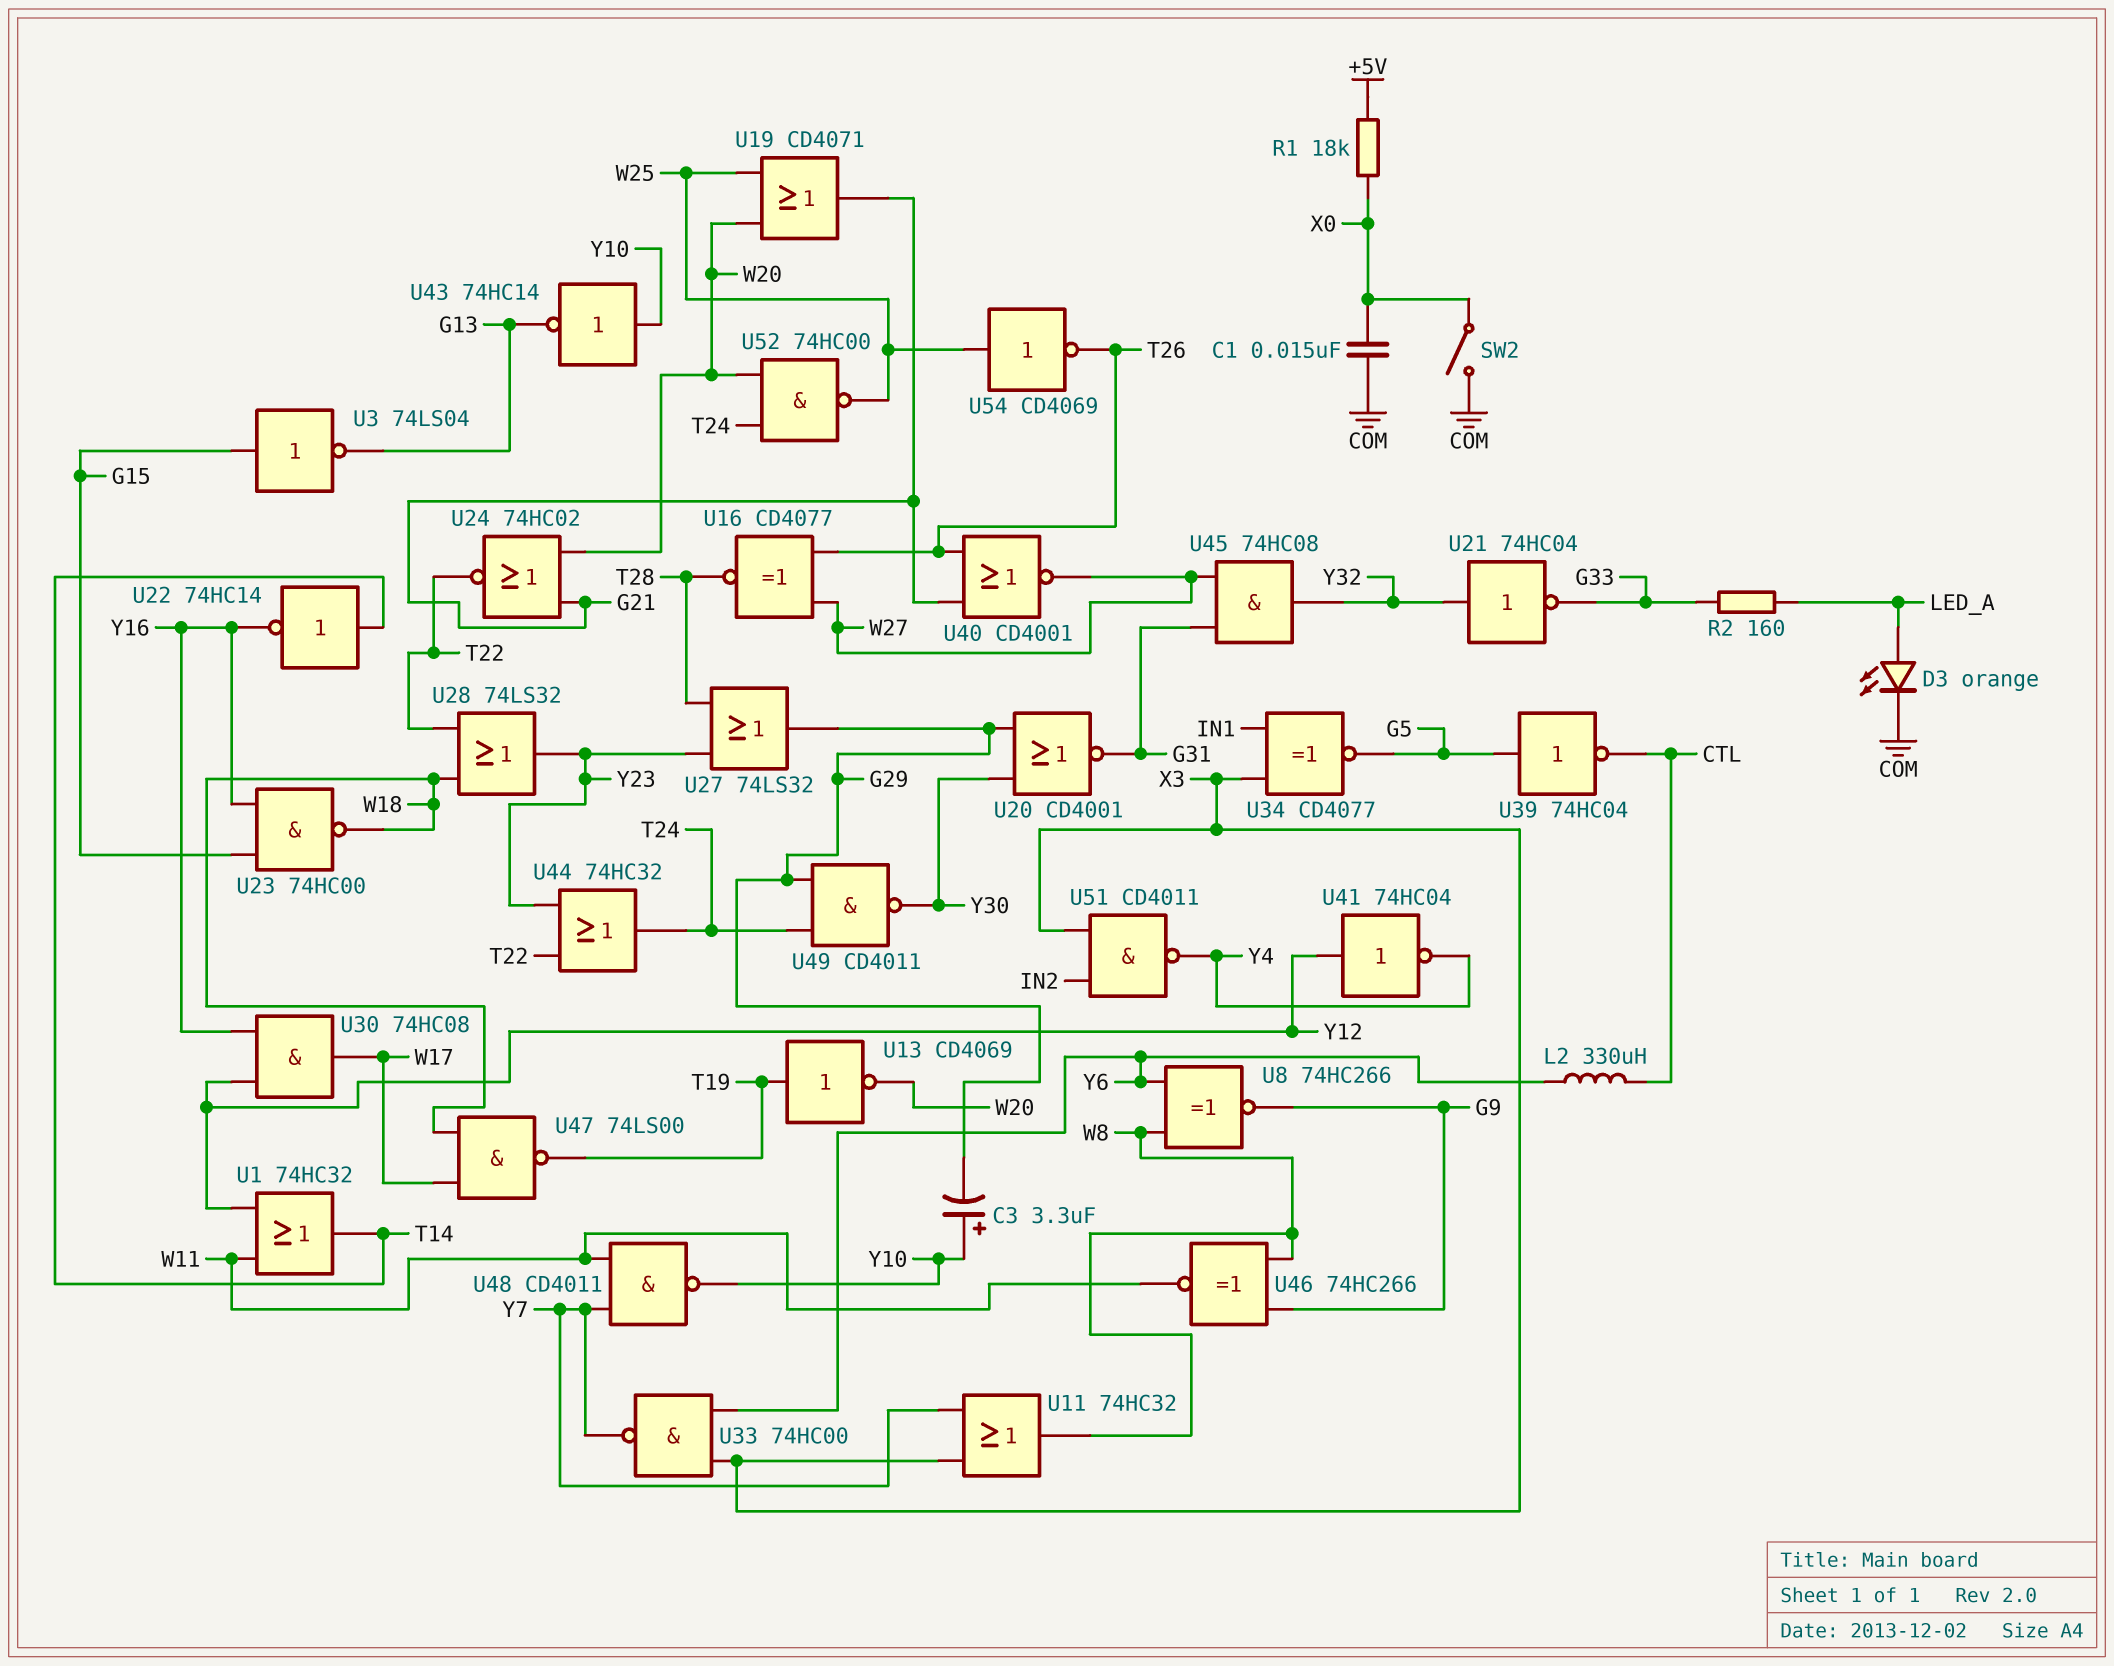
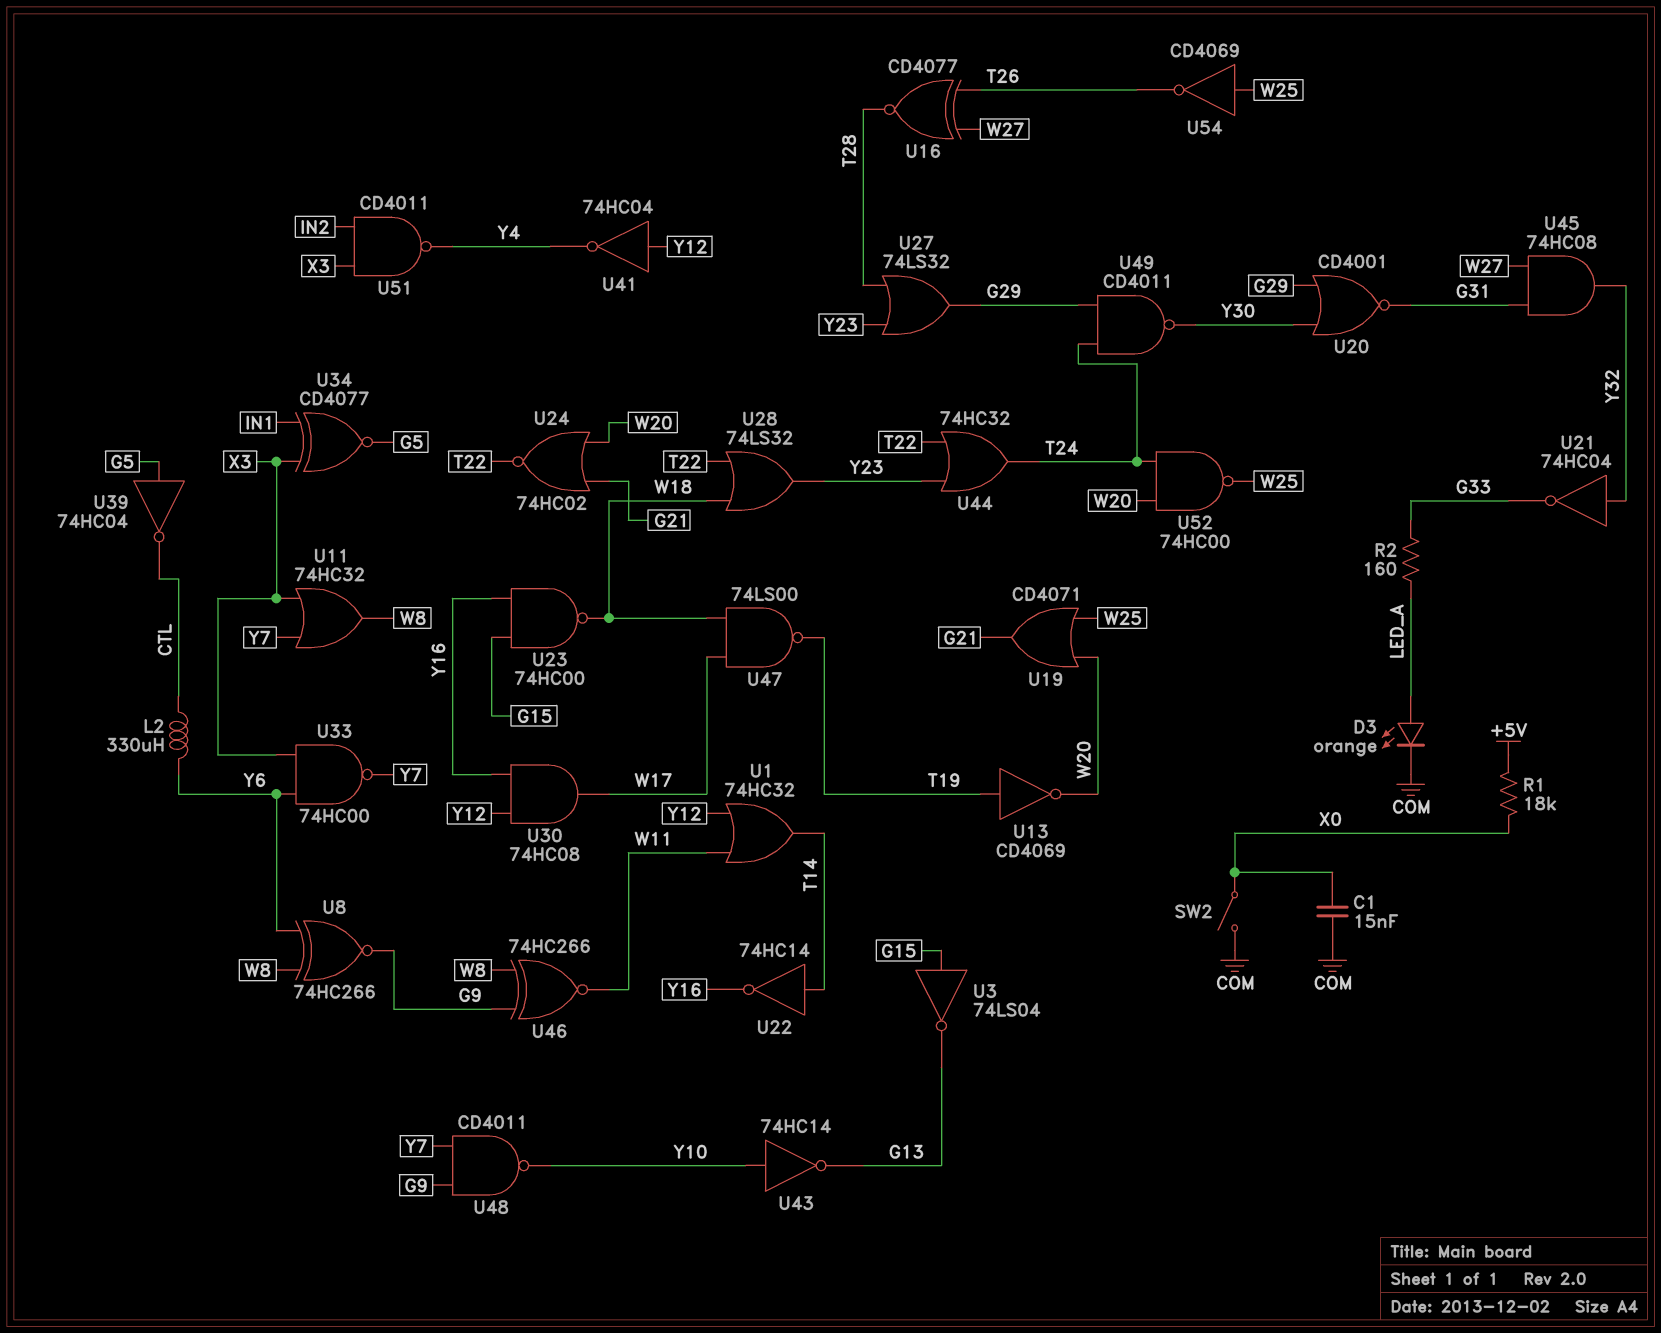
C3: 3.3uF (plus Y10, minus G29) -> none
U40: NOR CD4001 (in G21, in T26, out W27) -> none
U48: NAND CD4011 (in W11, in Y7, out Y10) -> NAND CD4011 (in G9, in Y7, out Y10)

